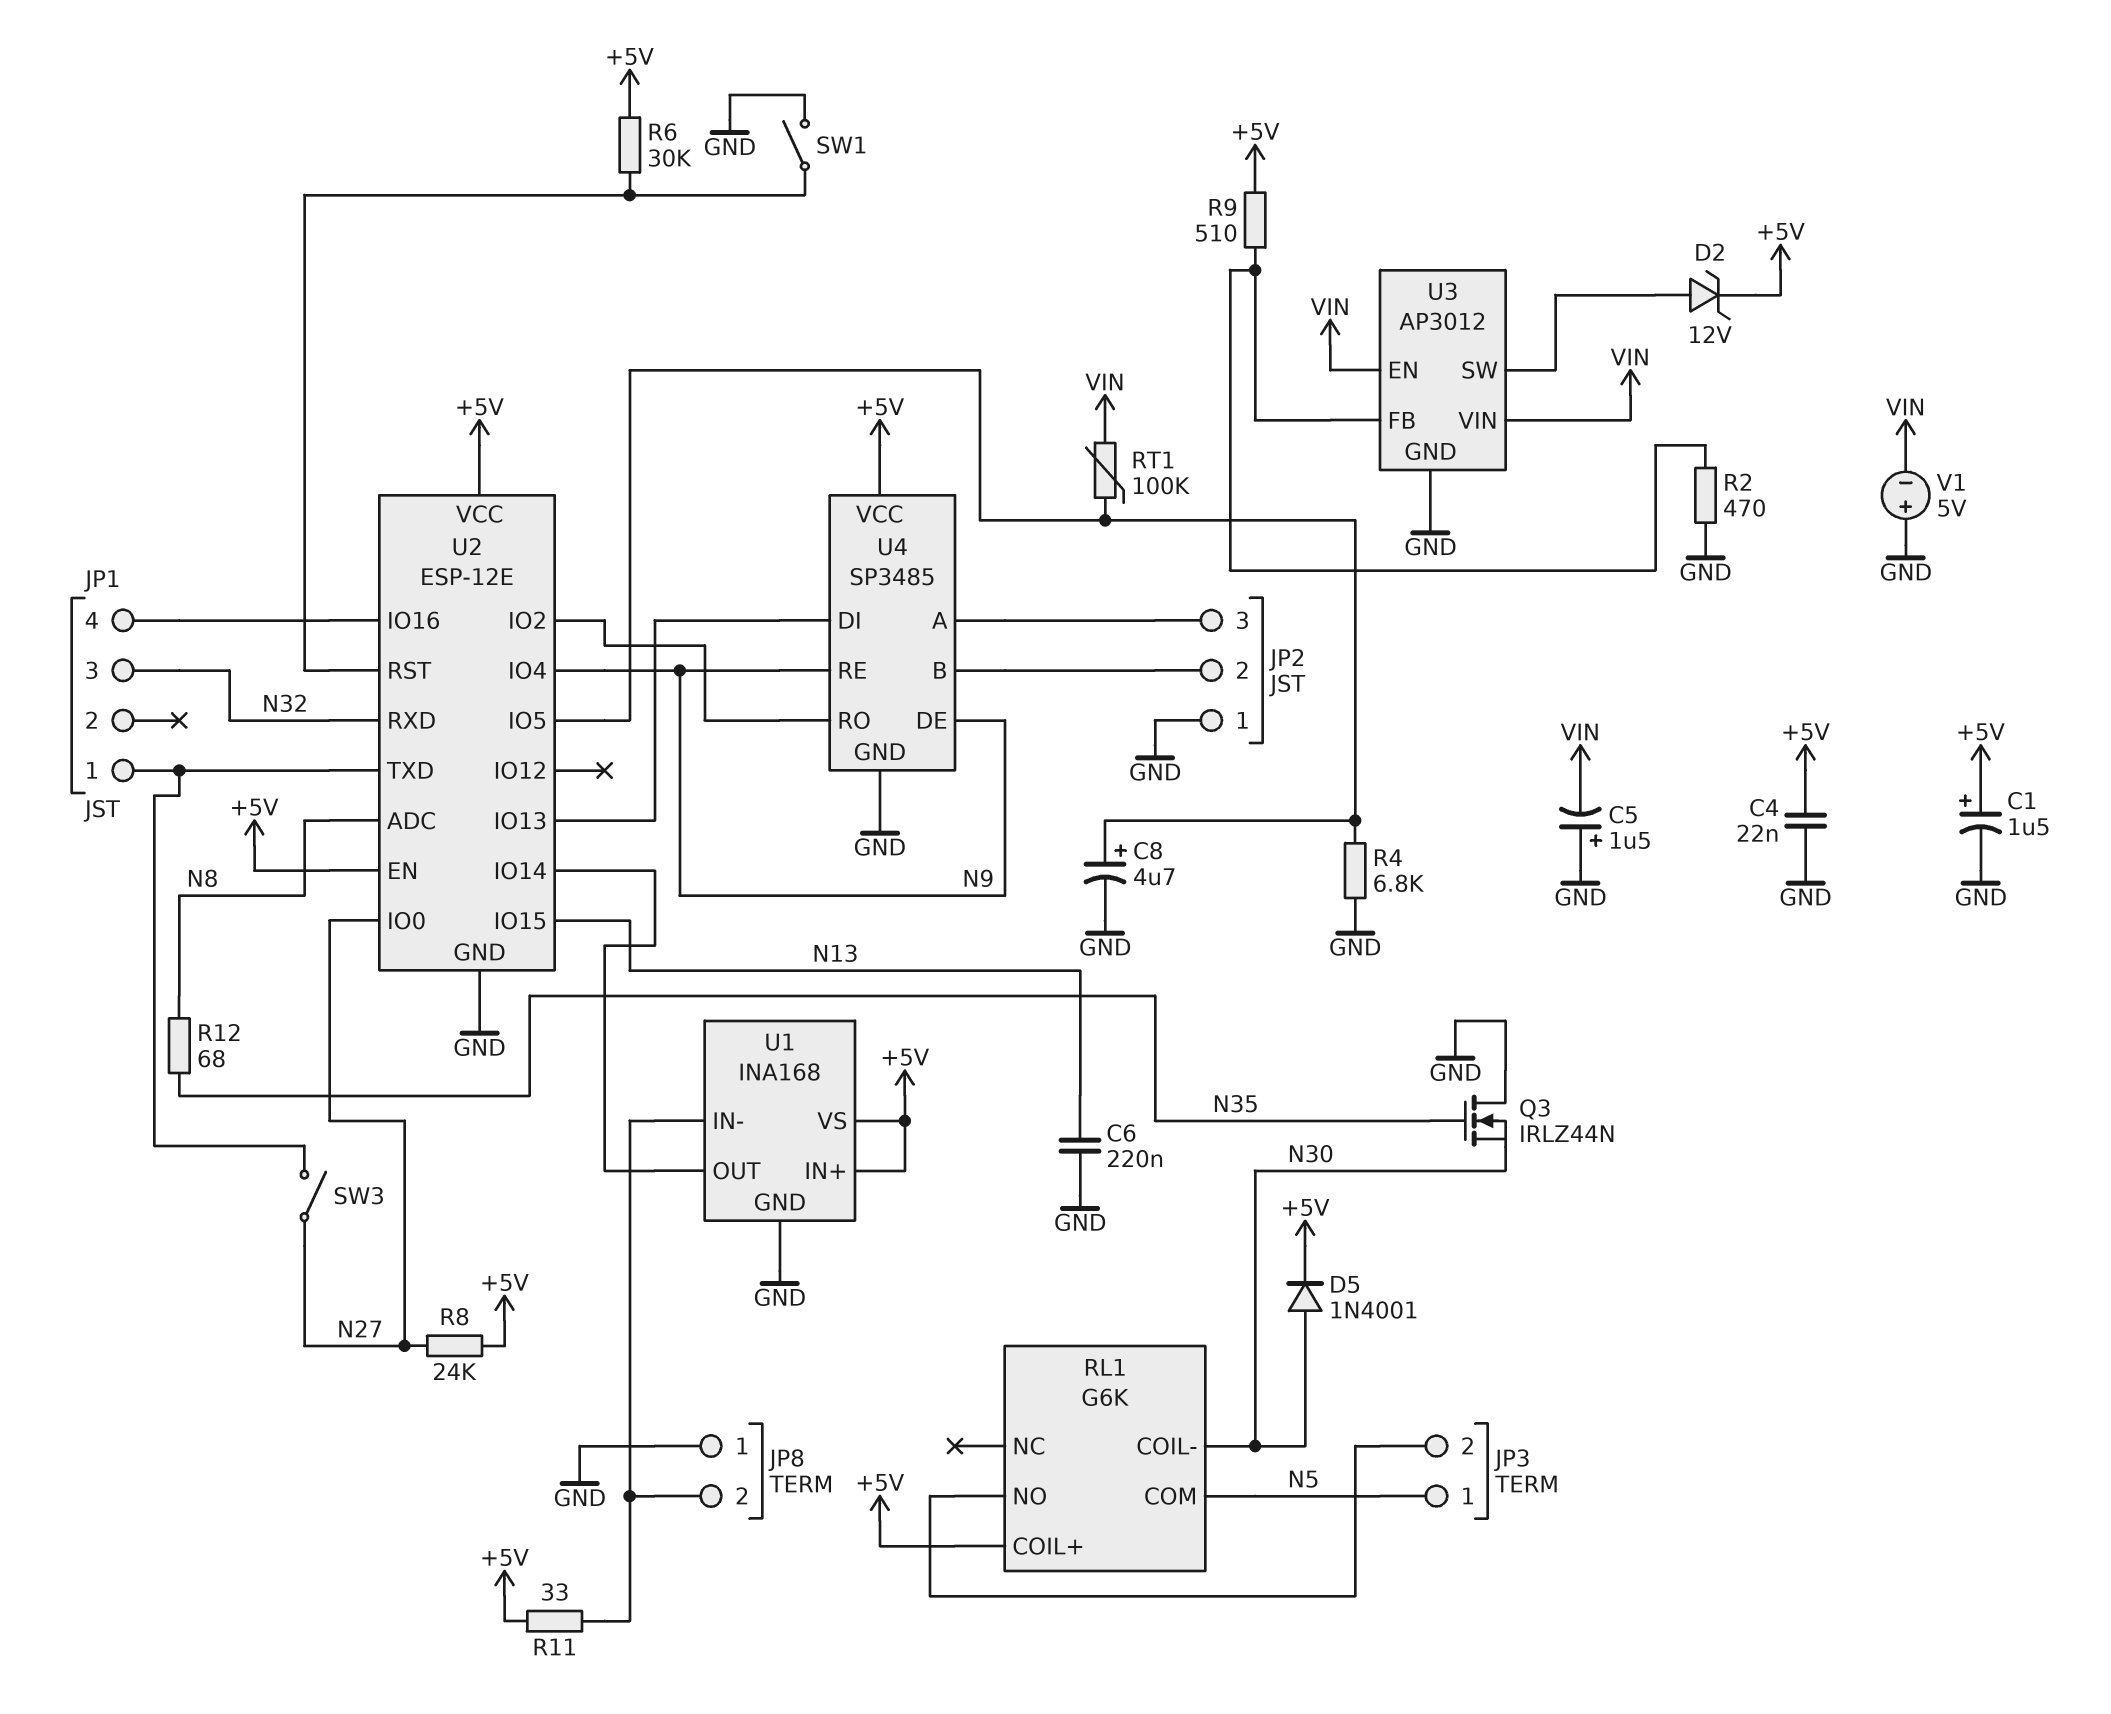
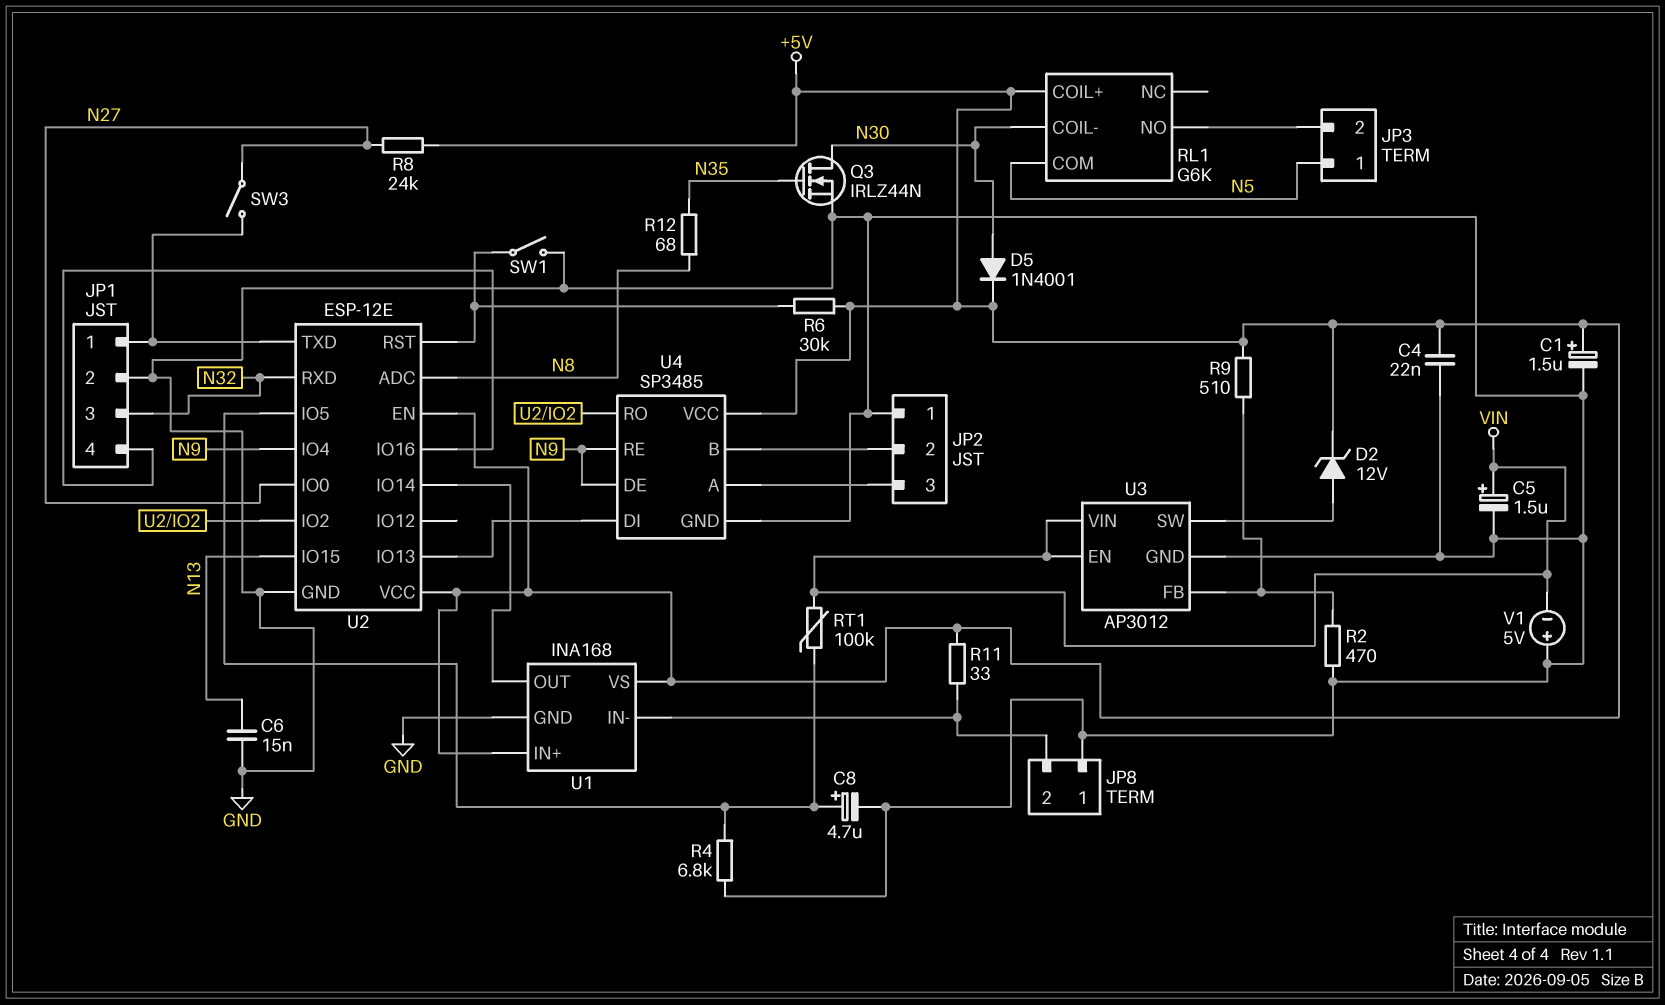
C5: 1.5uF (plus GND, minus VIN) -> 1.5uF (plus VIN, minus GND)
C6: 220nF (GND, N13) -> 15nF (GND, N13)
JP1 pin 2: none -> GND
Q3: NMOS IRLZ44N (G N35, D GND, S N30) -> NMOS IRLZ44N (G N35, D N30, S GND)

